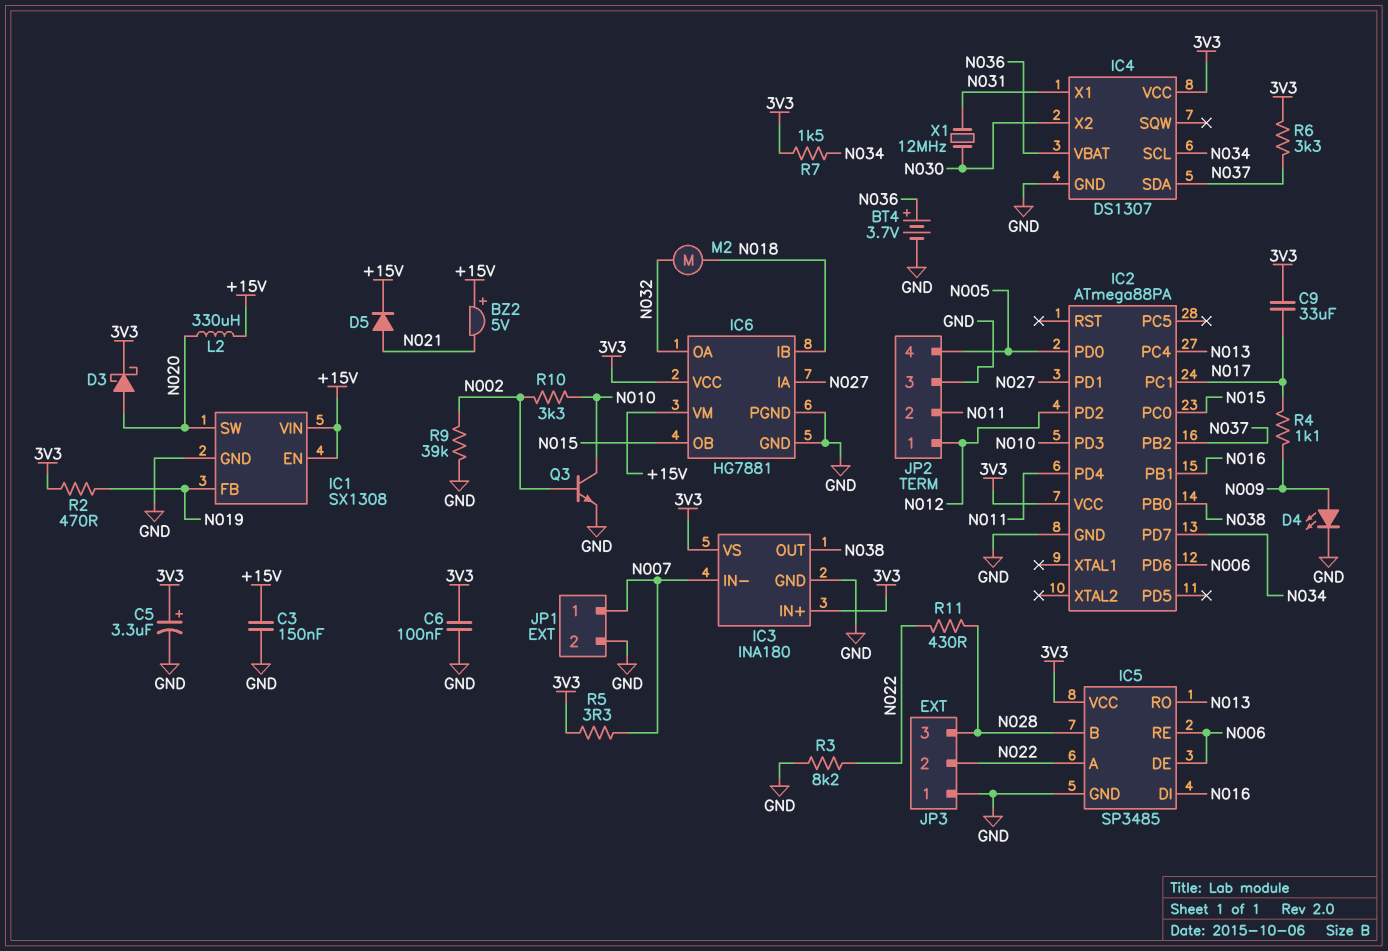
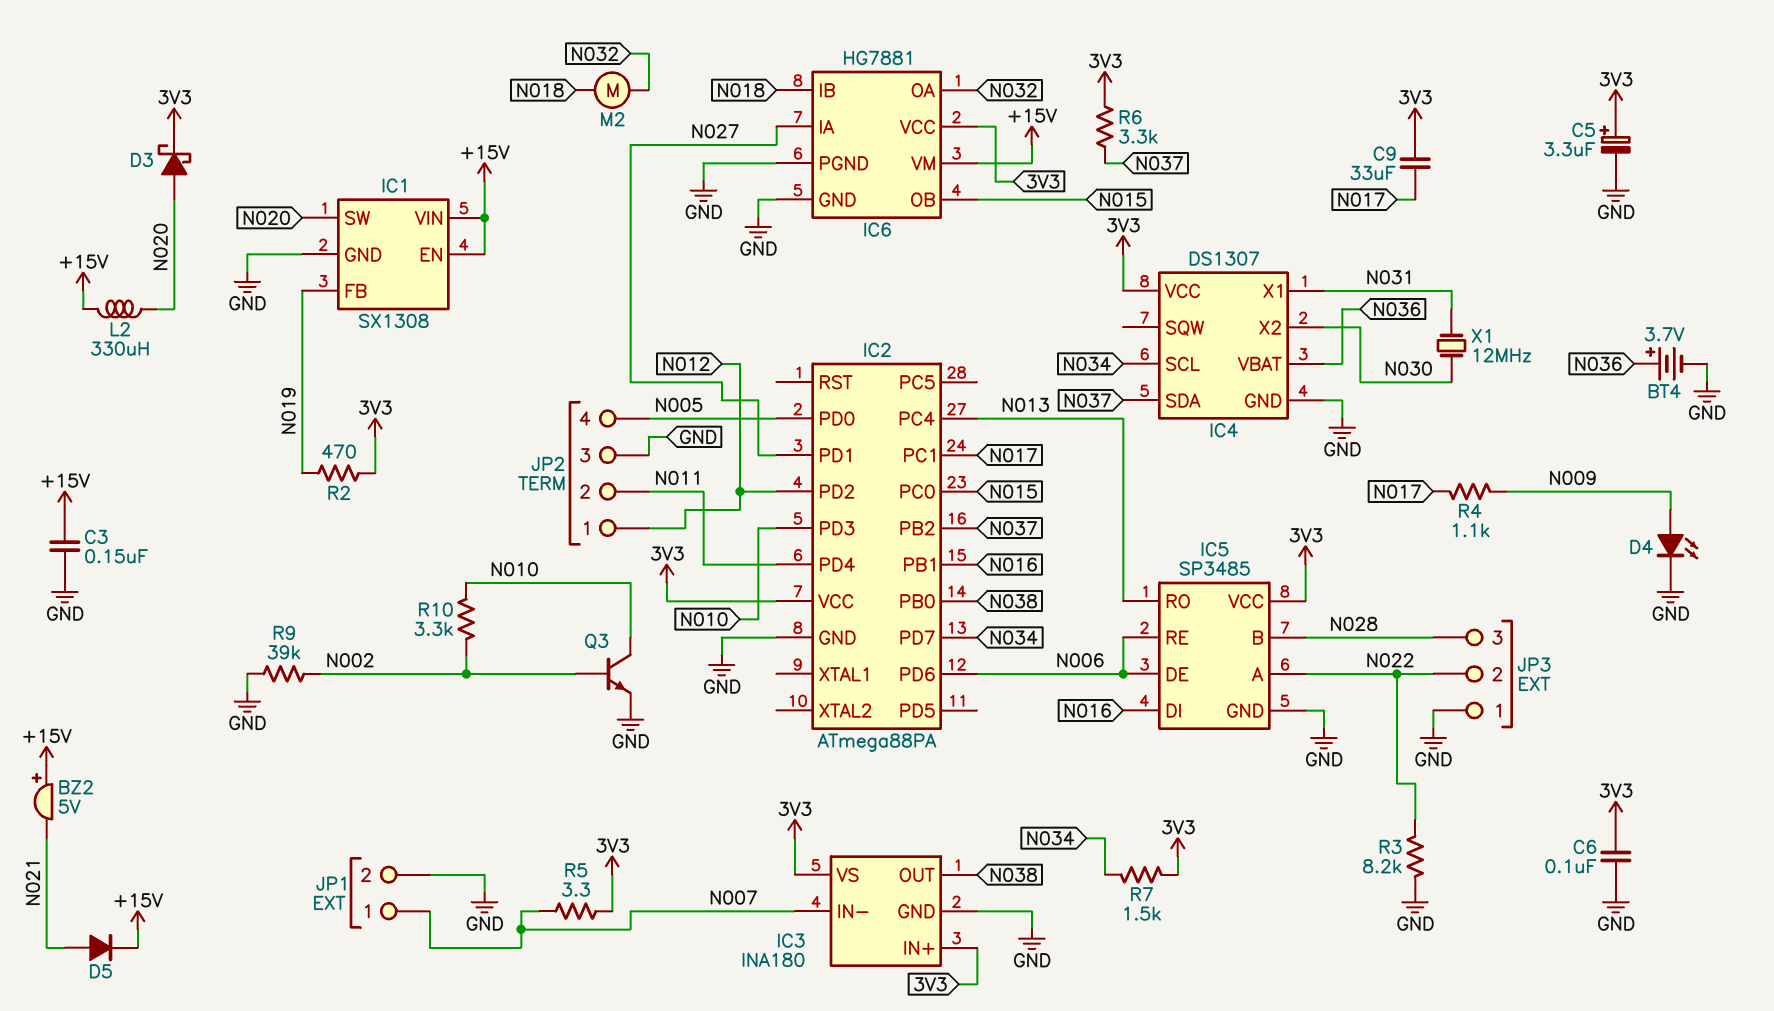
R11: 430 (N022, N028) -> none

